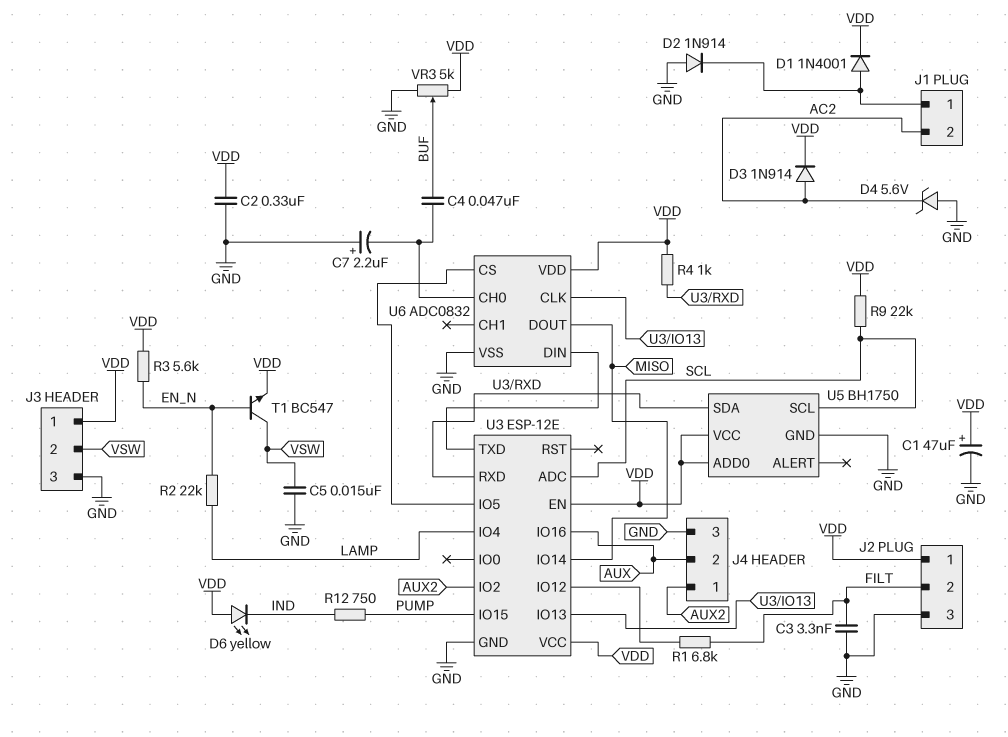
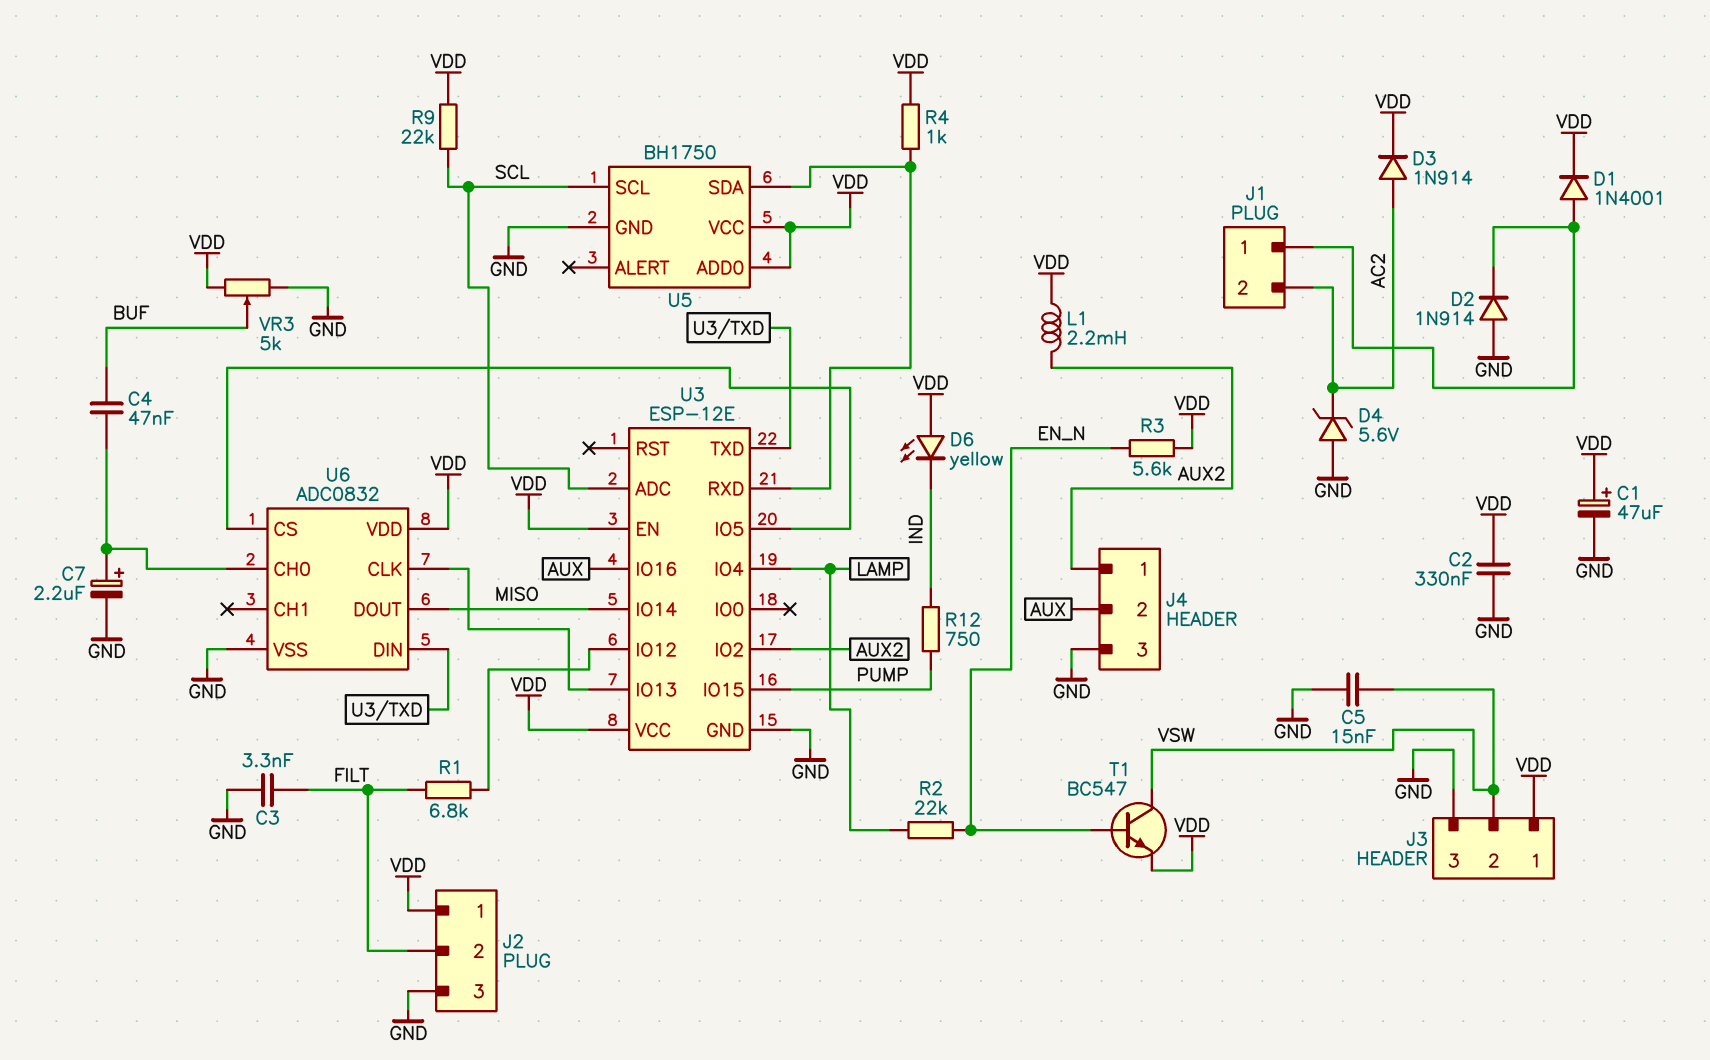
C7: 2.2uF (plus GND, minus U6/CH0) -> 2.2uF (plus U6/CH0, minus GND)
L1: none -> 2.2mH (AUX2, VDD)

